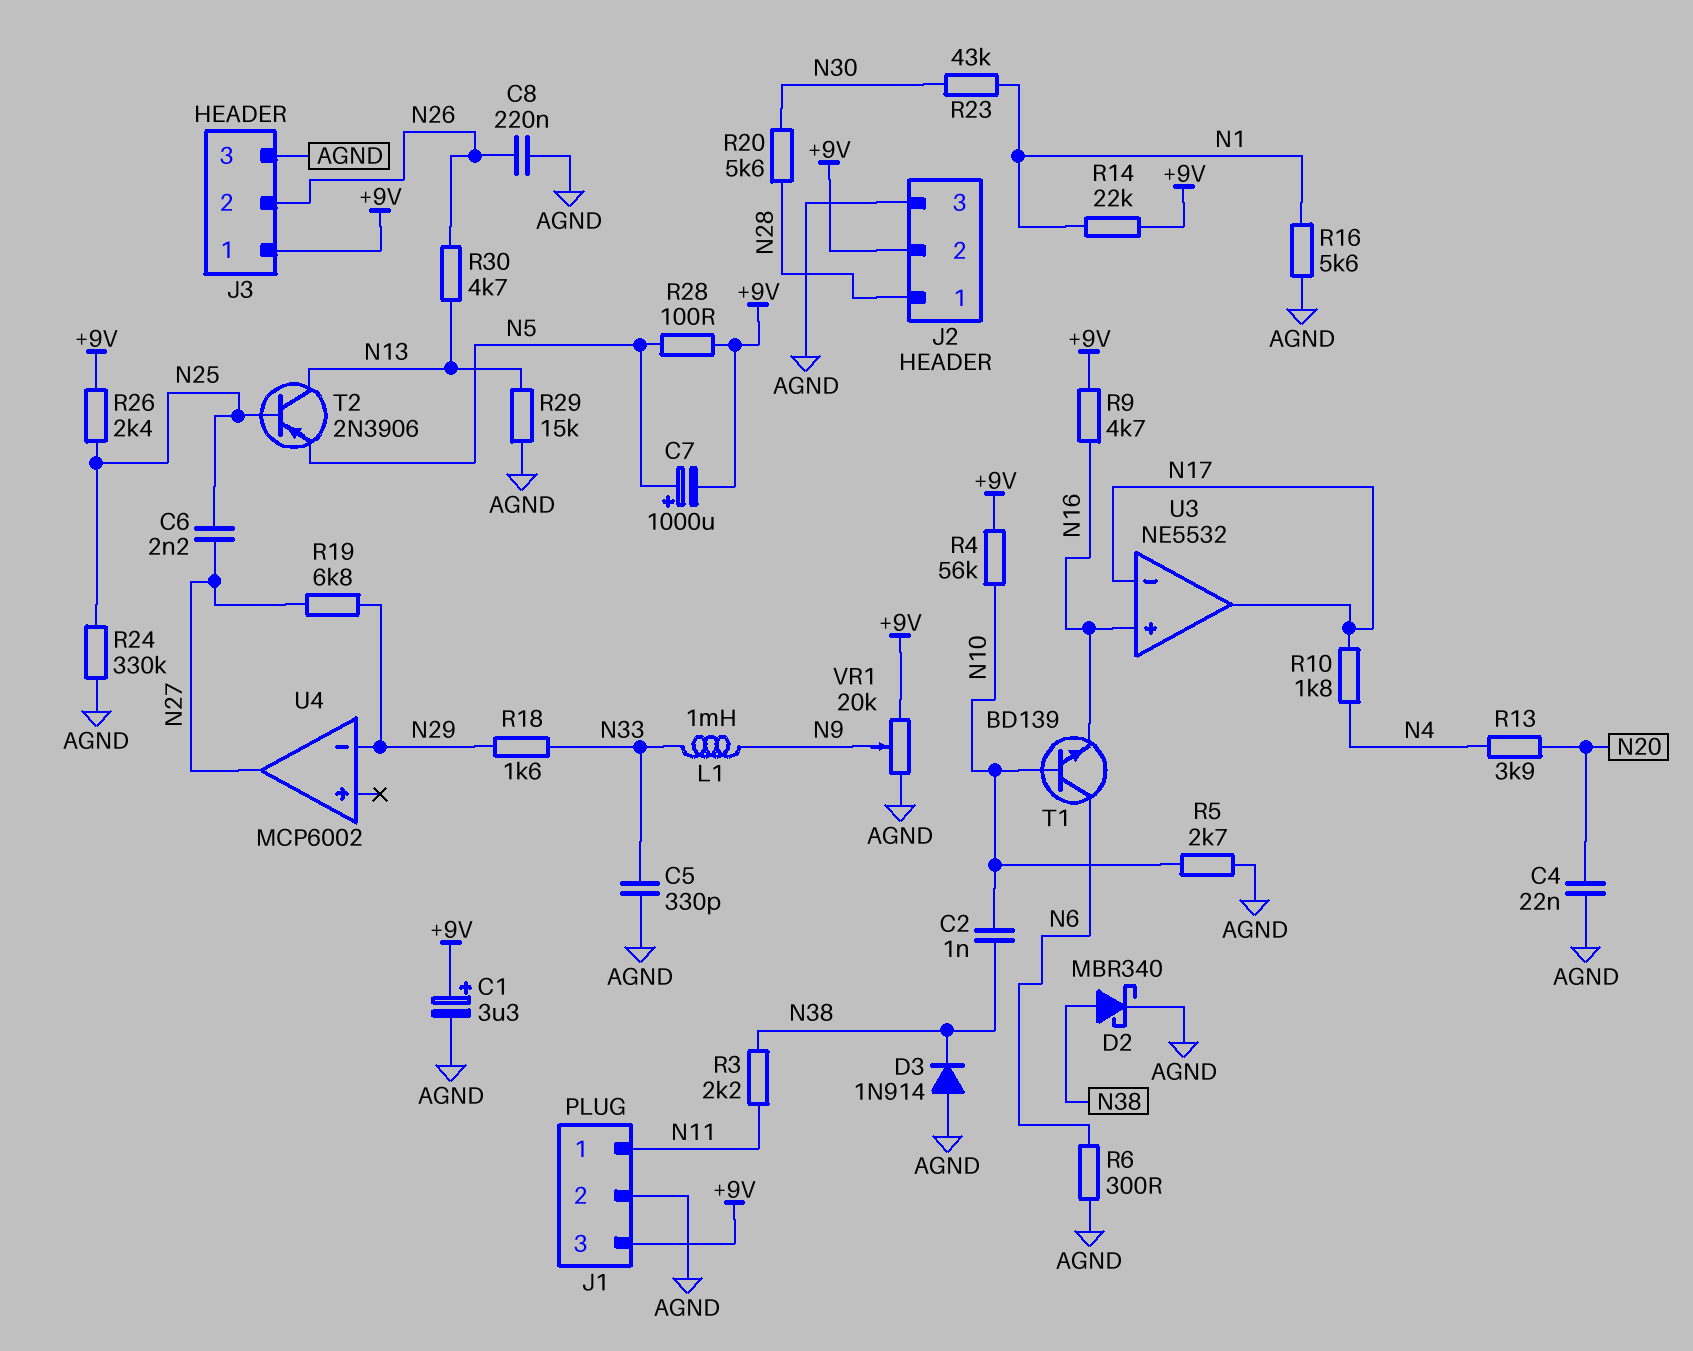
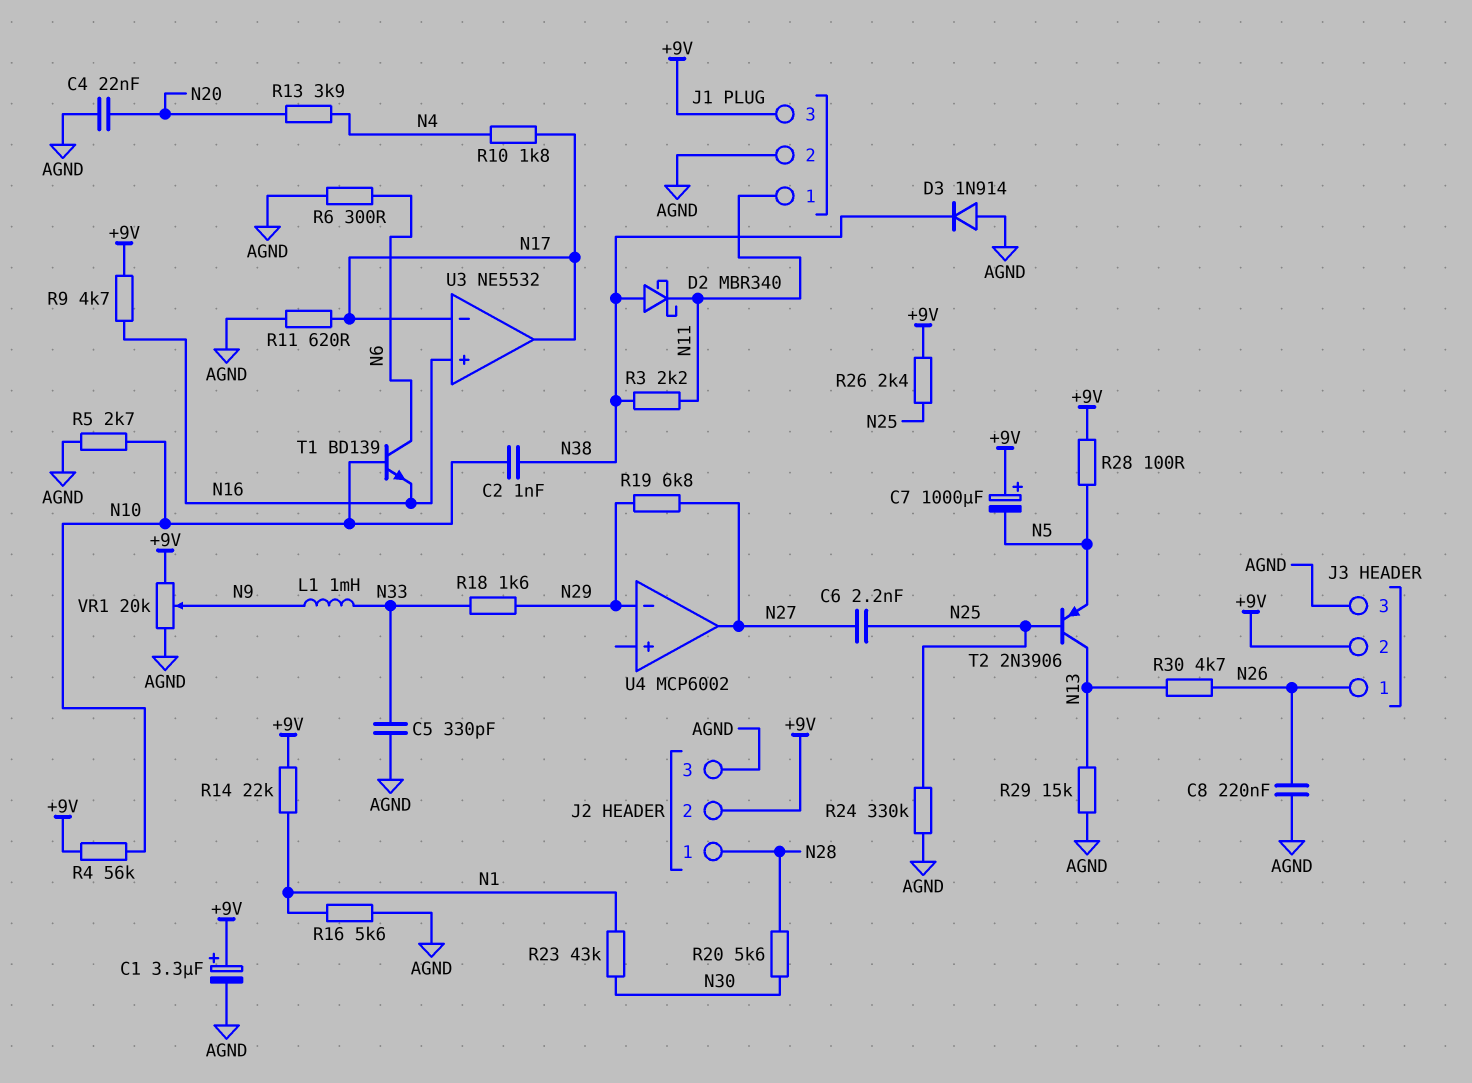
C7: 1000uF (plus N5, minus +9V) -> 1000uF (plus +9V, minus N5)
D2: schottky MBR340 (A N38, K AGND) -> schottky MBR340 (A N38, K N11)
J3 pin 1: +9V -> N26
J3 pin 2: N26 -> +9V
R11: none -> 620 (AGND, N17)

